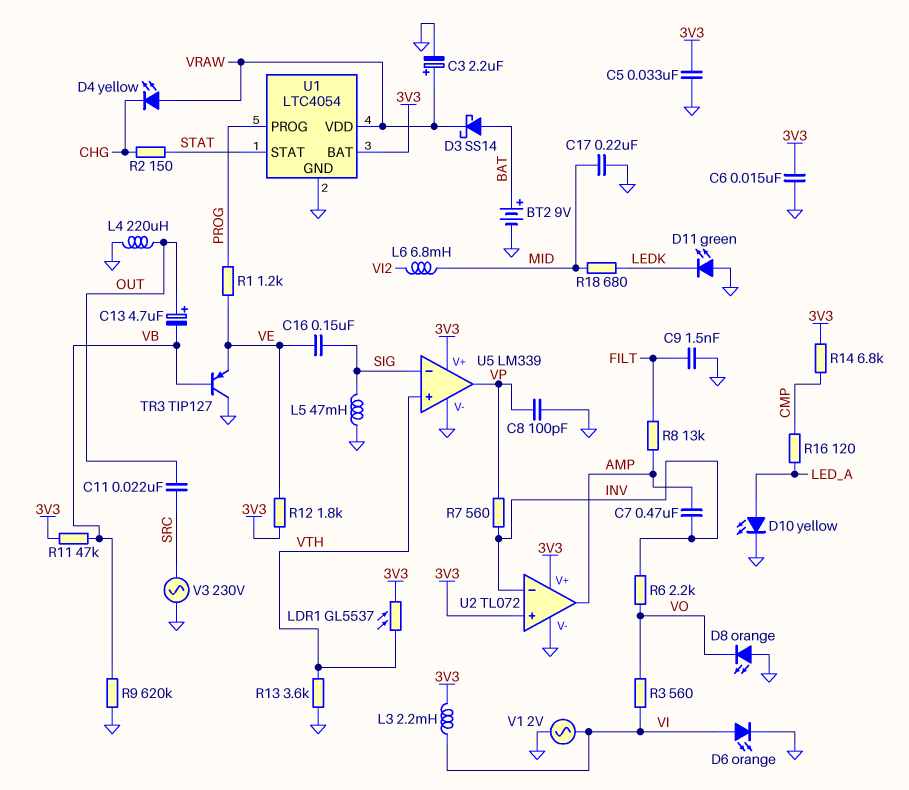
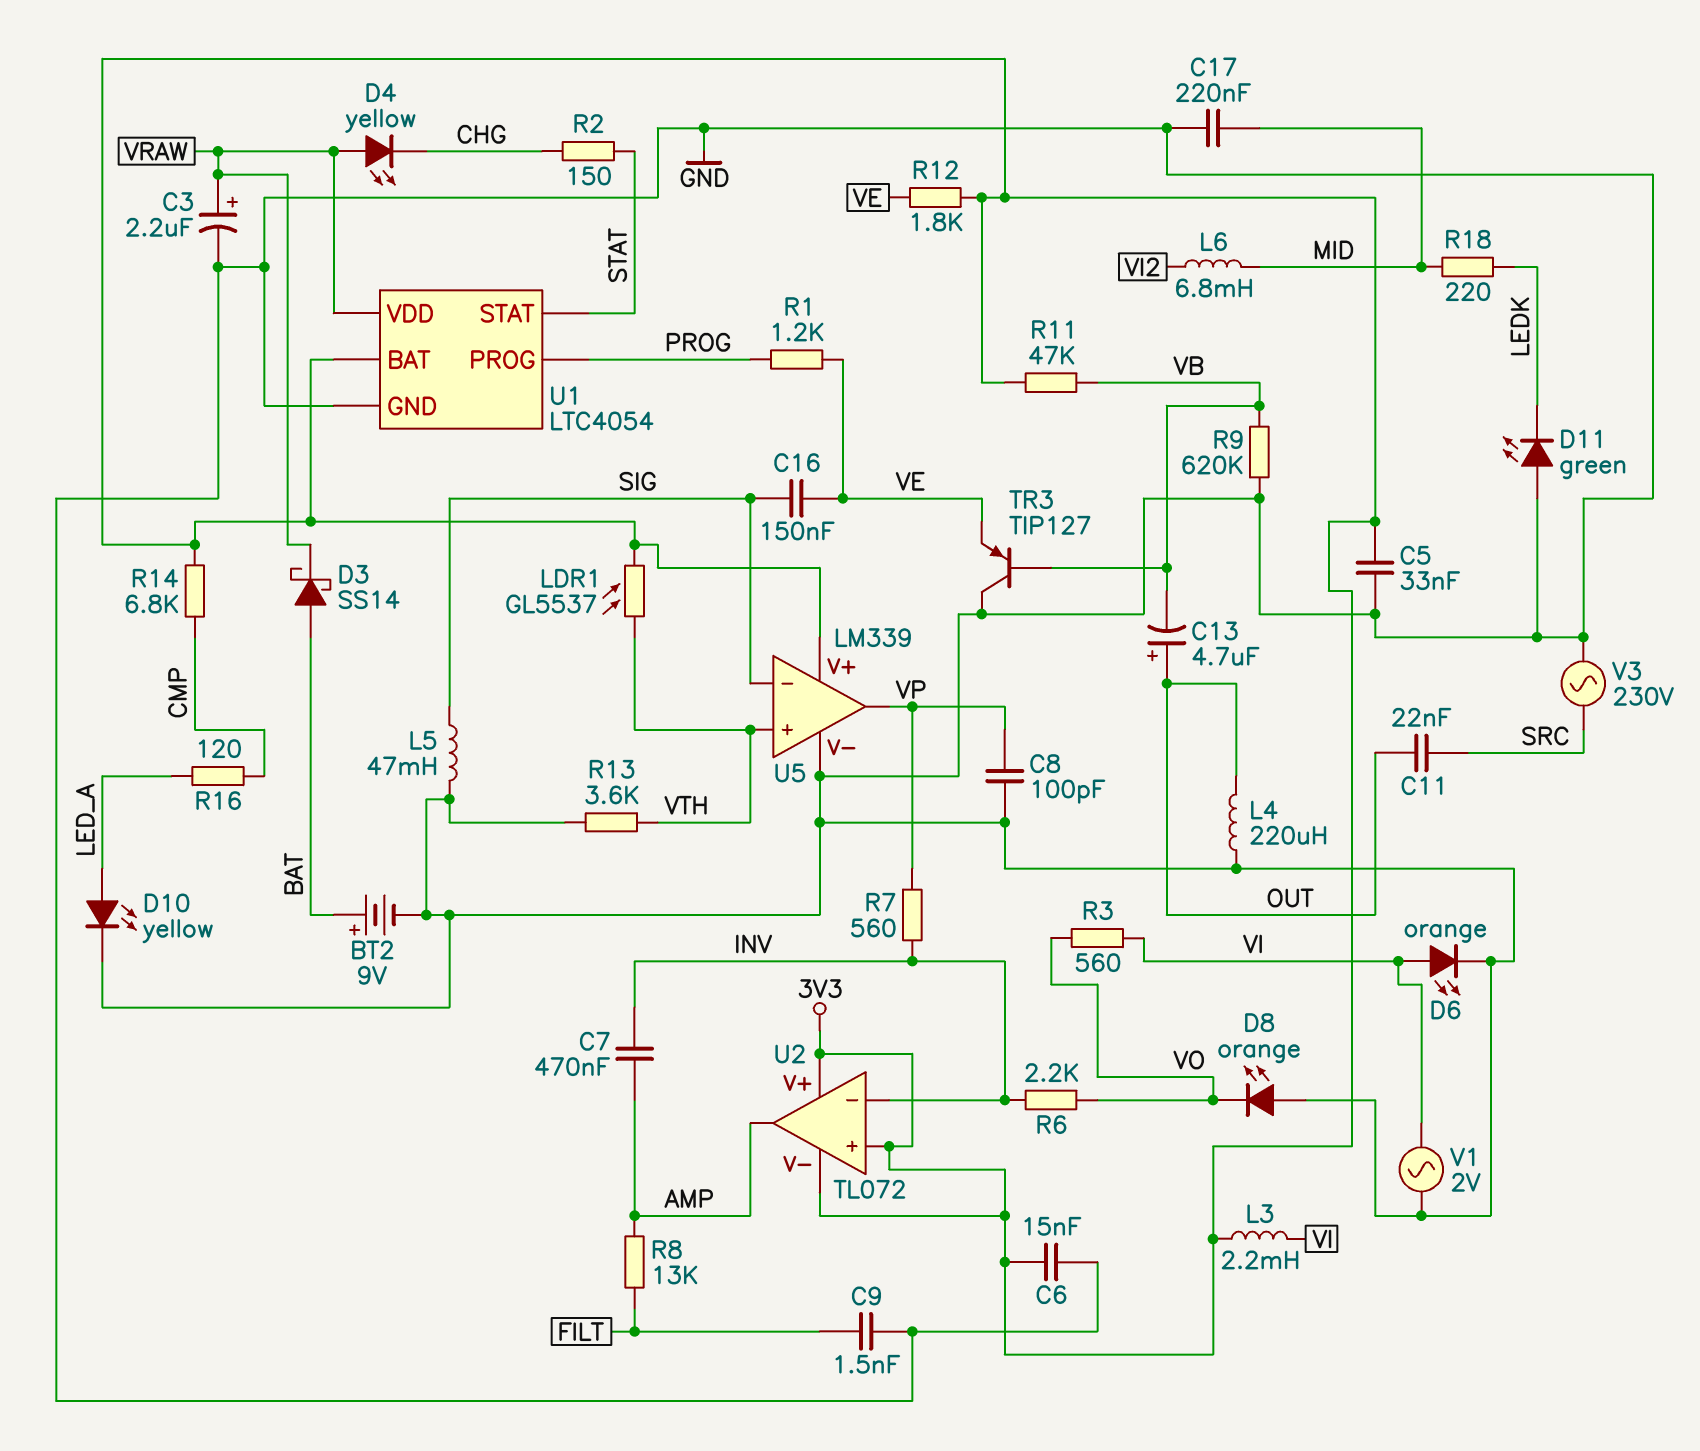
R18: 680 (LEDK, MID) -> 220 (LEDK, MID)
U2 pin V-: GND -> 3V3

